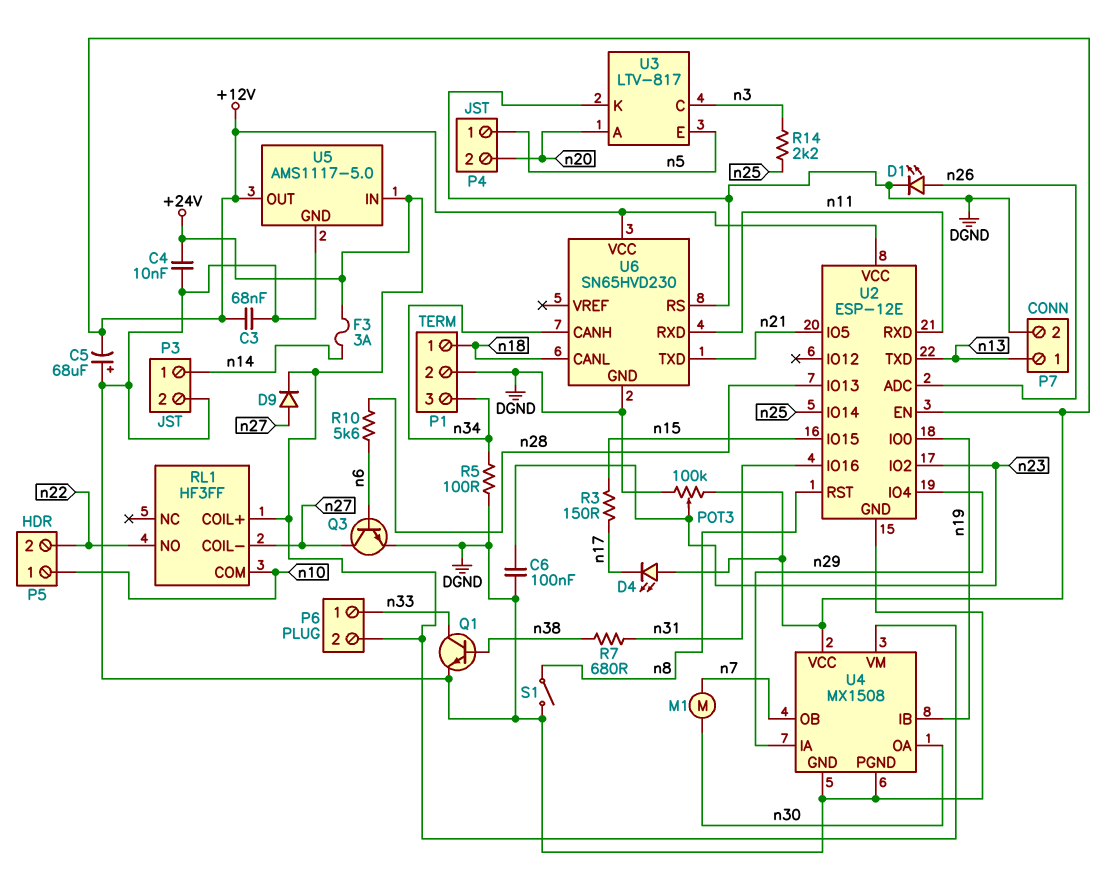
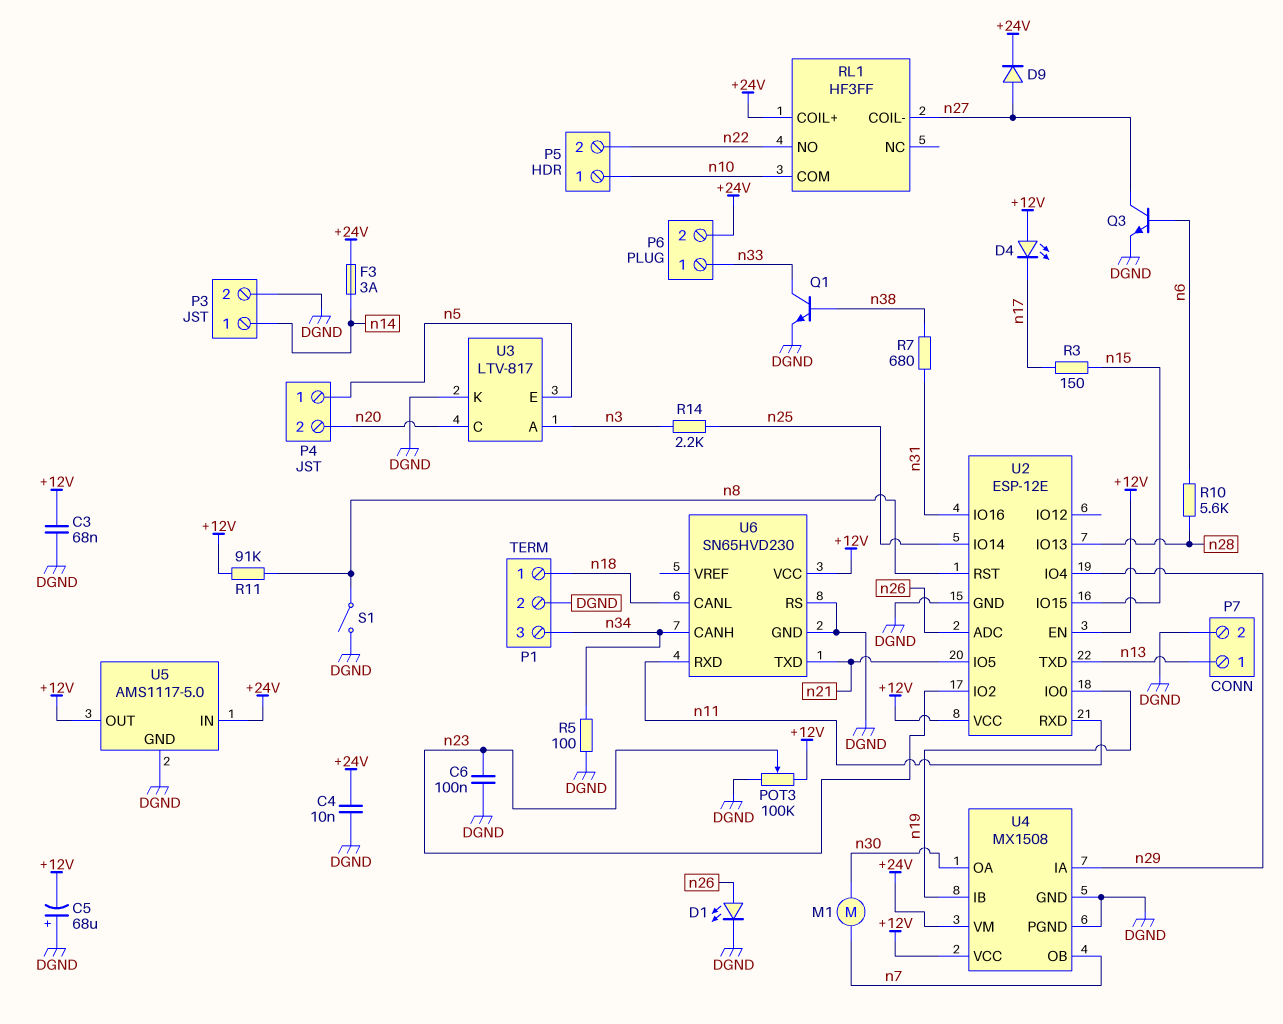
R11: none -> 91k (+12V, n8)
U3 pin A: n20 -> n3
U3 pin C: n3 -> n20

